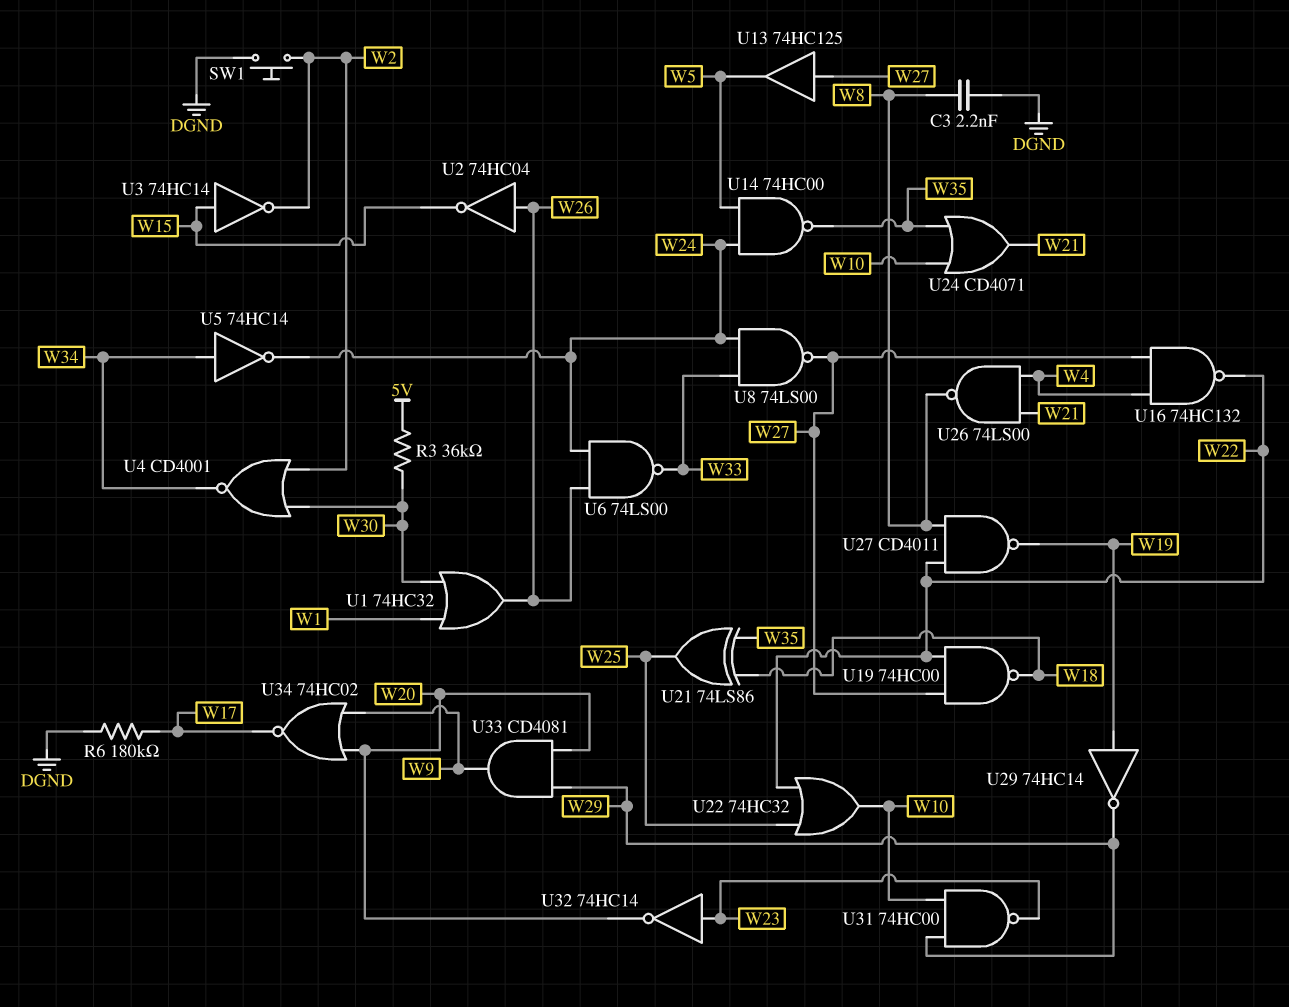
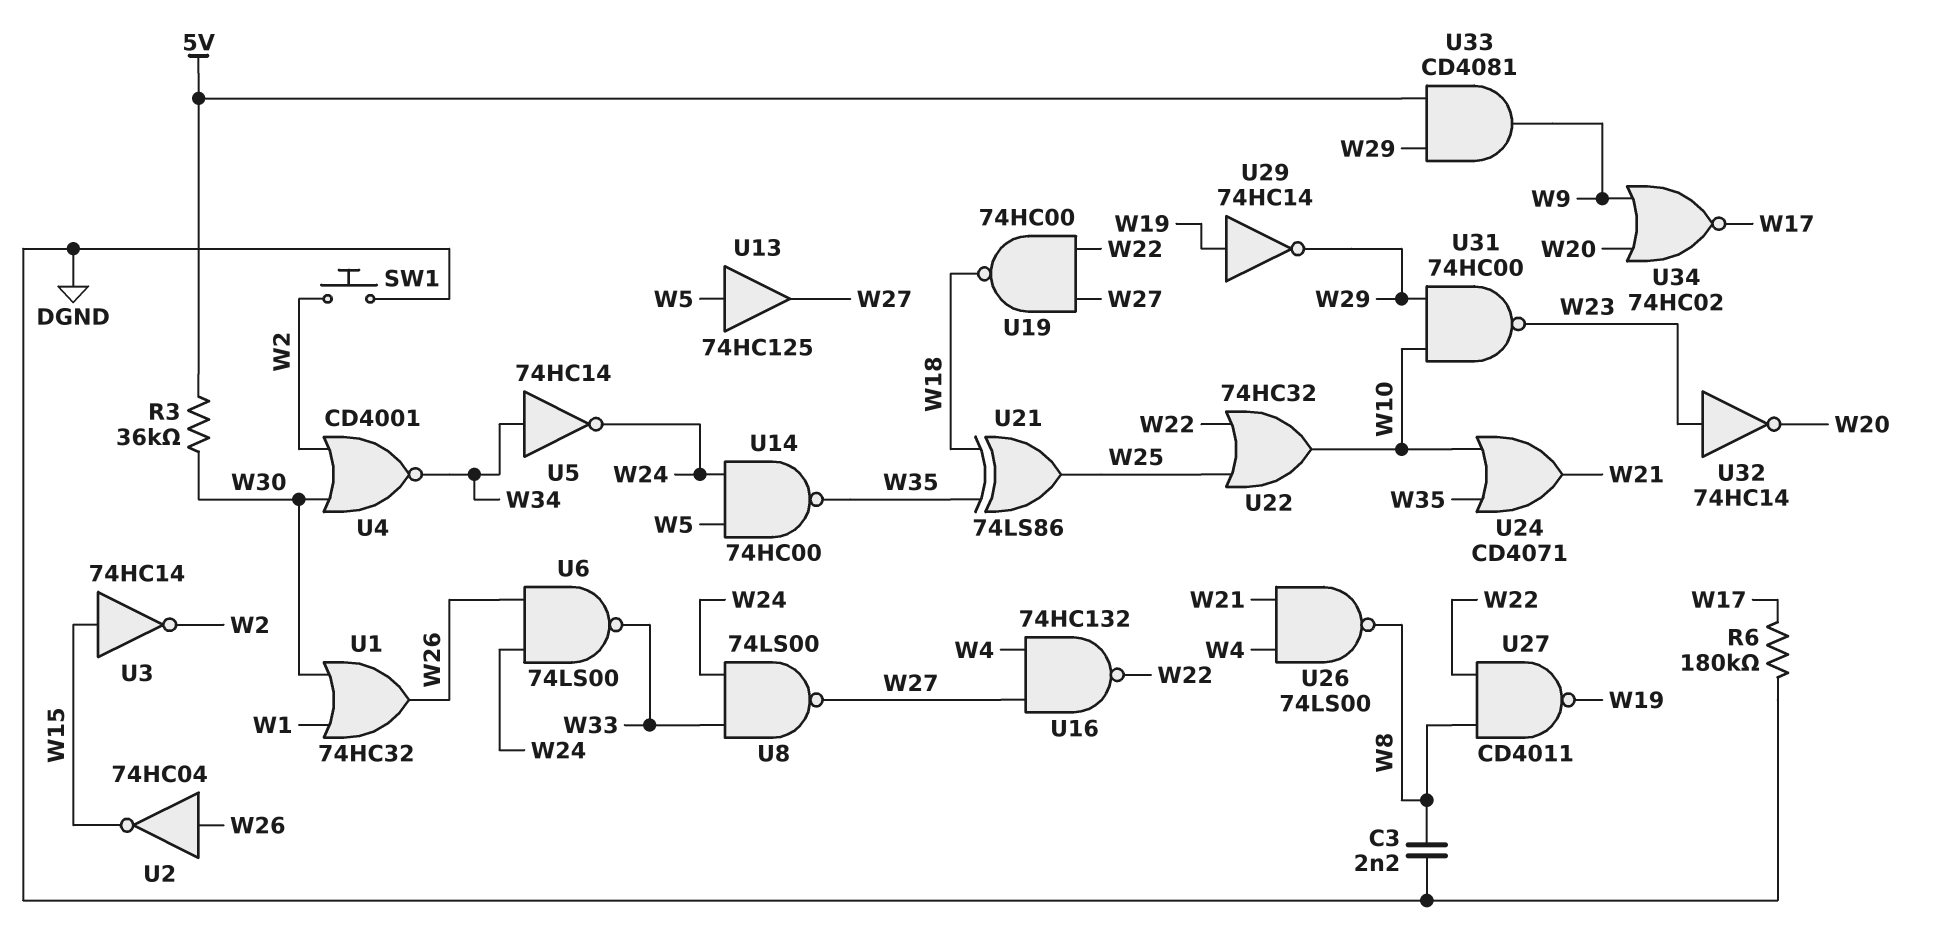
U13: buffer 74HC125 (in W27, out W5) -> buffer 74HC125 (in W5, out W27)
U33: AND CD4081 (in W20, in W29, out W9) -> AND CD4081 (in 5V, in W29, out W9)

